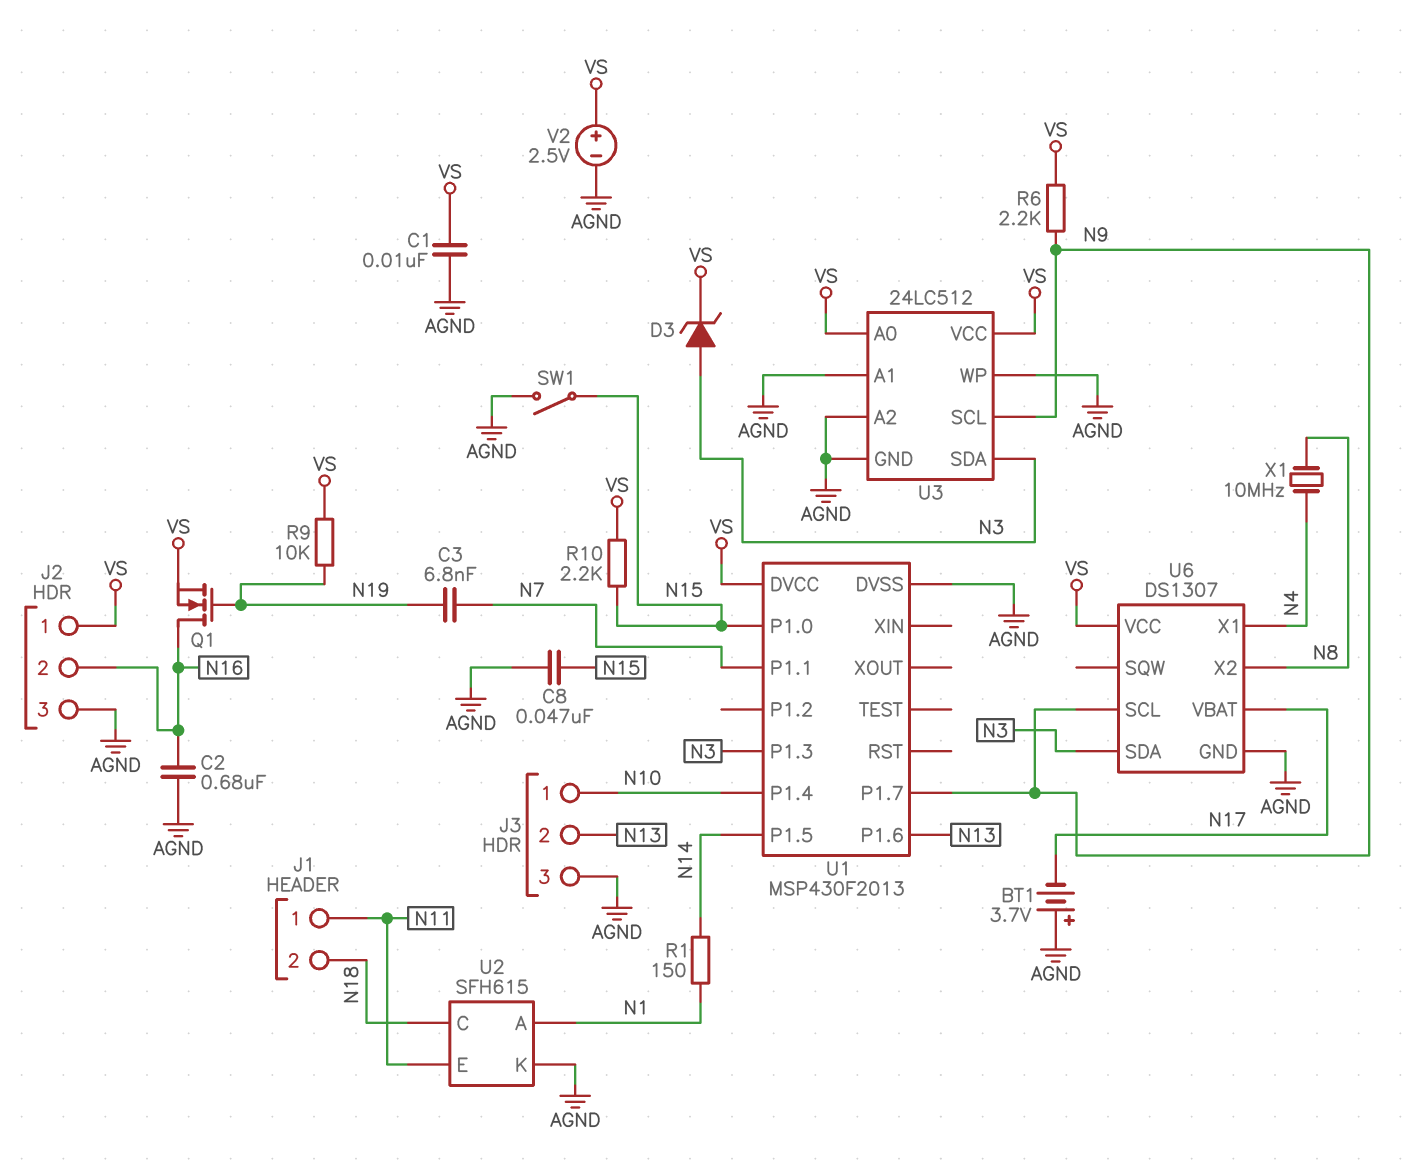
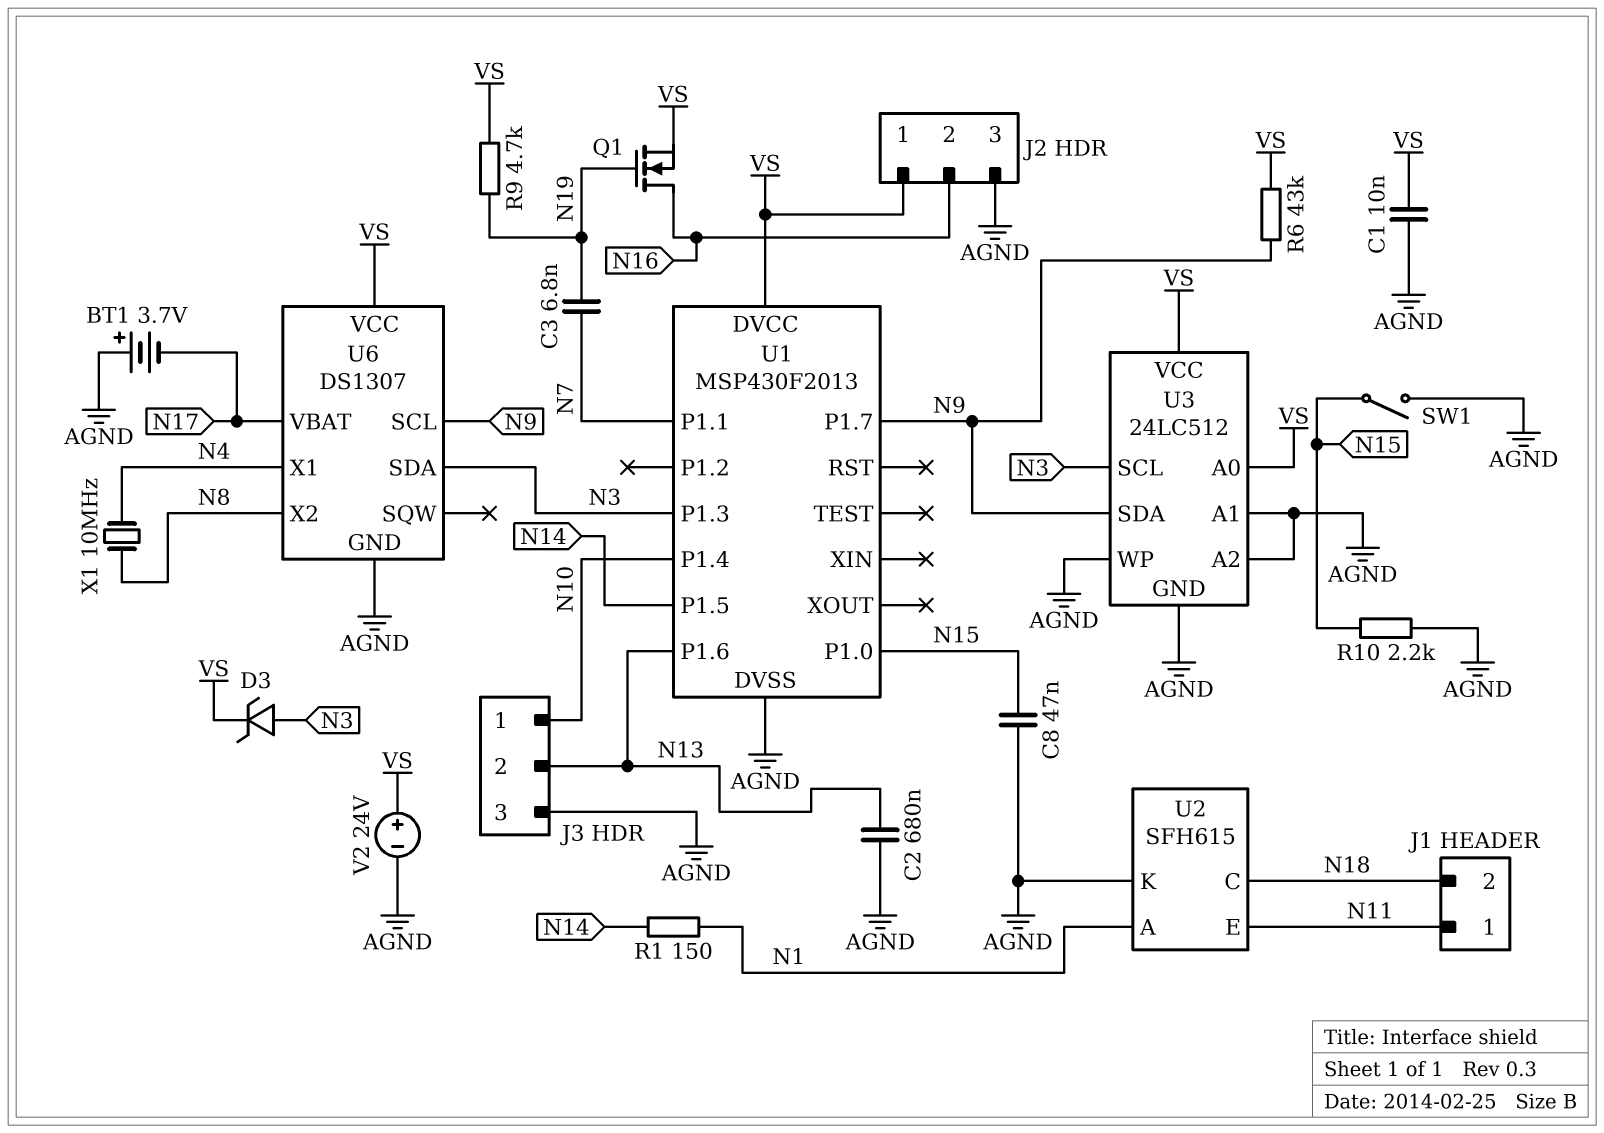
C2: 680nF (AGND, N16) -> 680nF (AGND, N13)
R6: 2.2k (N9, VS) -> 43k (N9, VS)
R9: 10k (N19, VS) -> 4.7k (N19, VS)
R10: 2.2k (N15, VS) -> 2.2k (AGND, N15)
U3 pin SCL: N9 -> N3
U3 pin SDA: N3 -> N9
V2: 2.5V (plus VS, minus AGND) -> 24V (plus VS, minus AGND)

